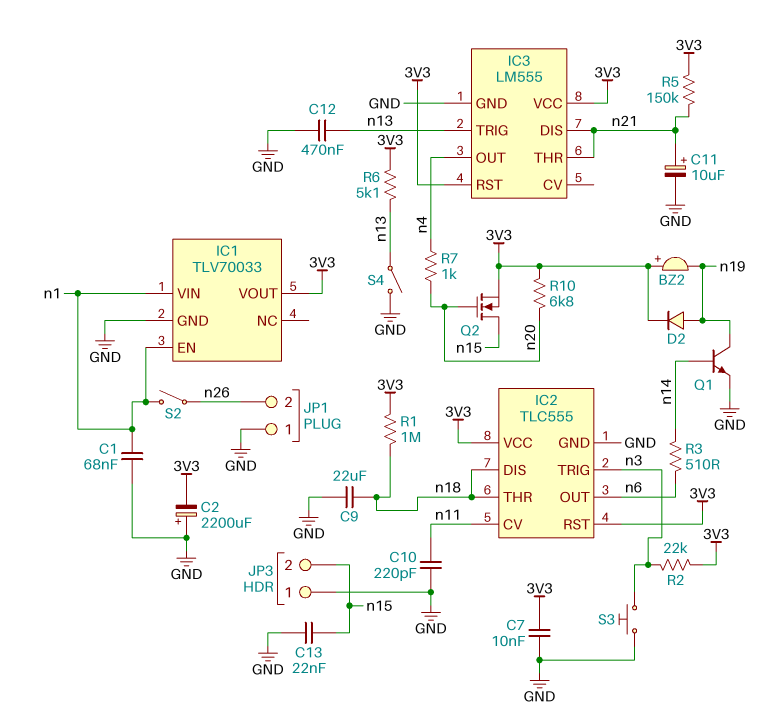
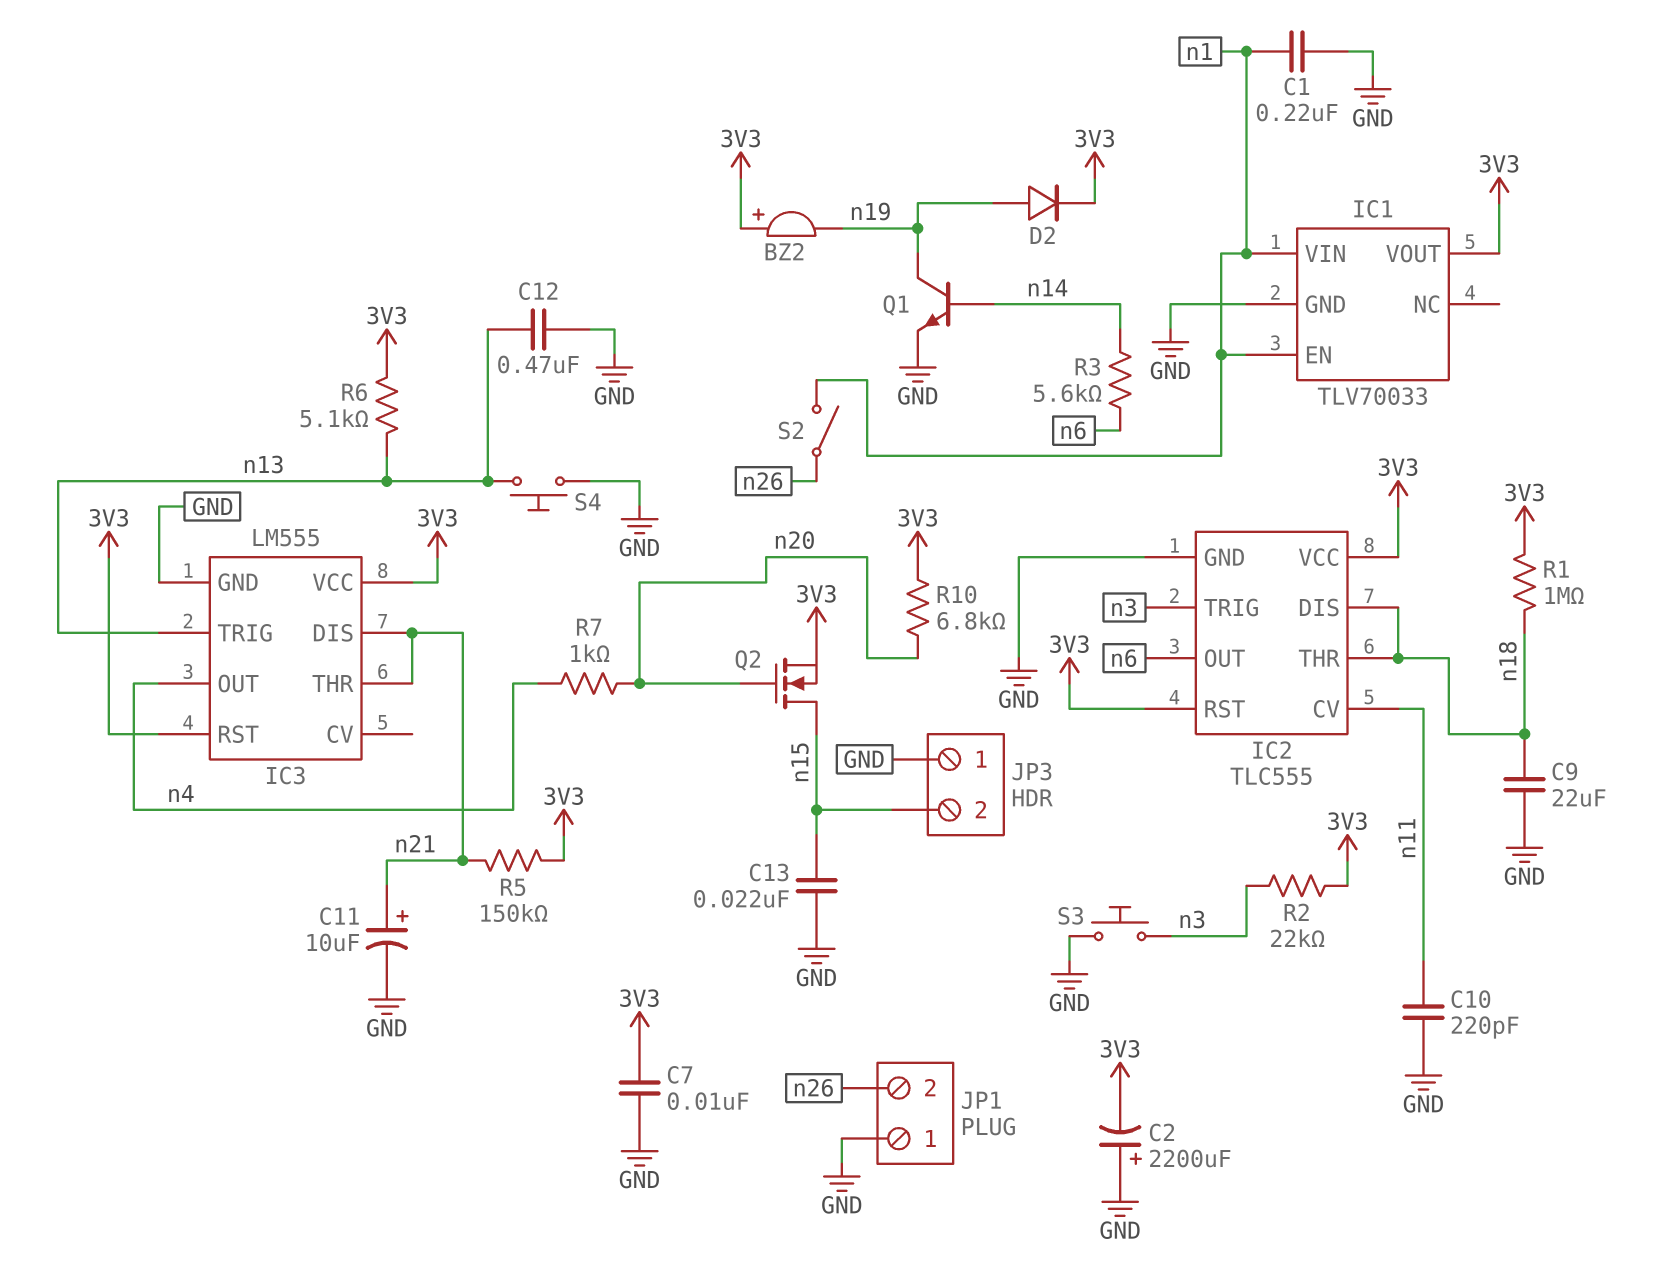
C1: 68nF (GND, n1) -> 220nF (GND, n1)
R3: 510 (n6, n14) -> 5.6k (n6, n14)
S4: switch (GND, n13) -> button (GND, n13)

